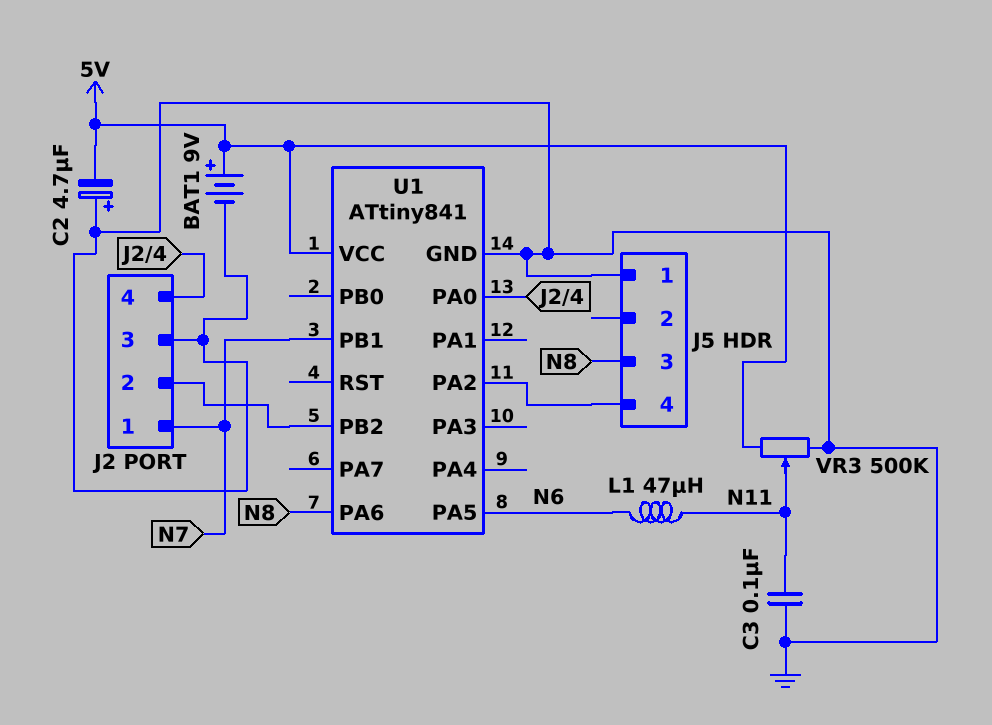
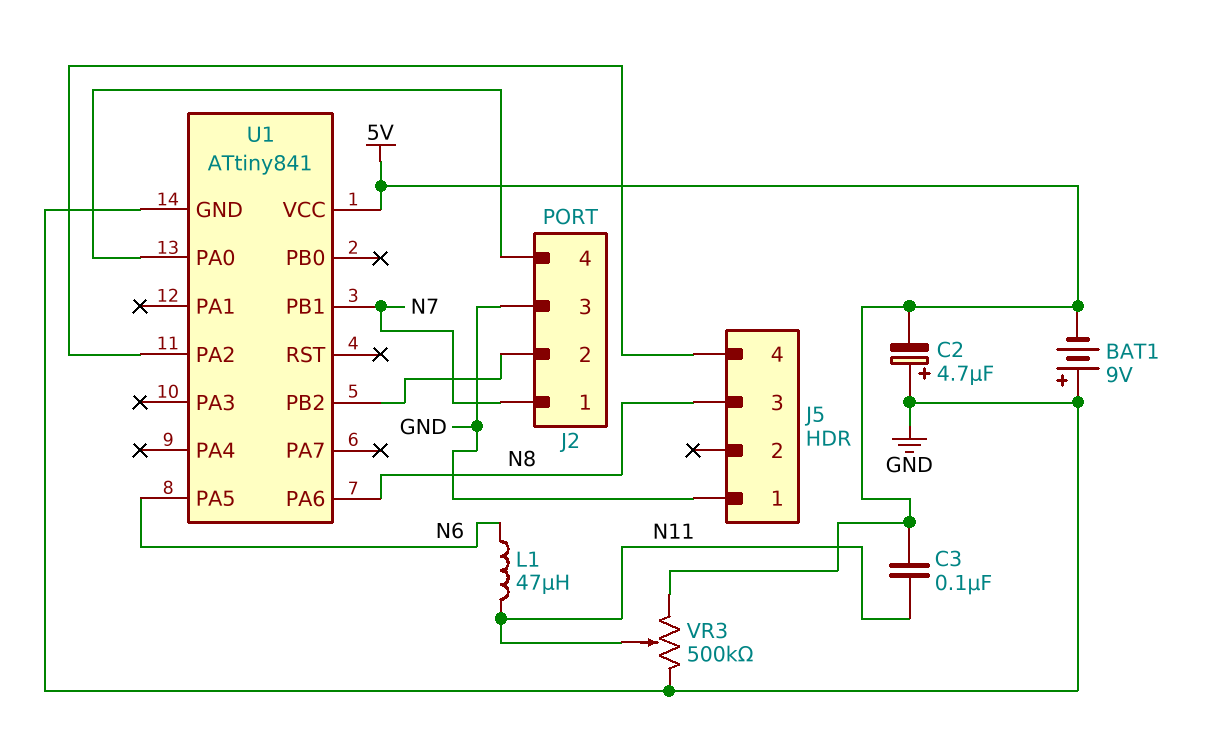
BAT1: 9V (plus 5V, minus GND) -> 9V (plus GND, minus 5V)
C3: 100nF (GND, N11) -> 100nF (5V, N11)

